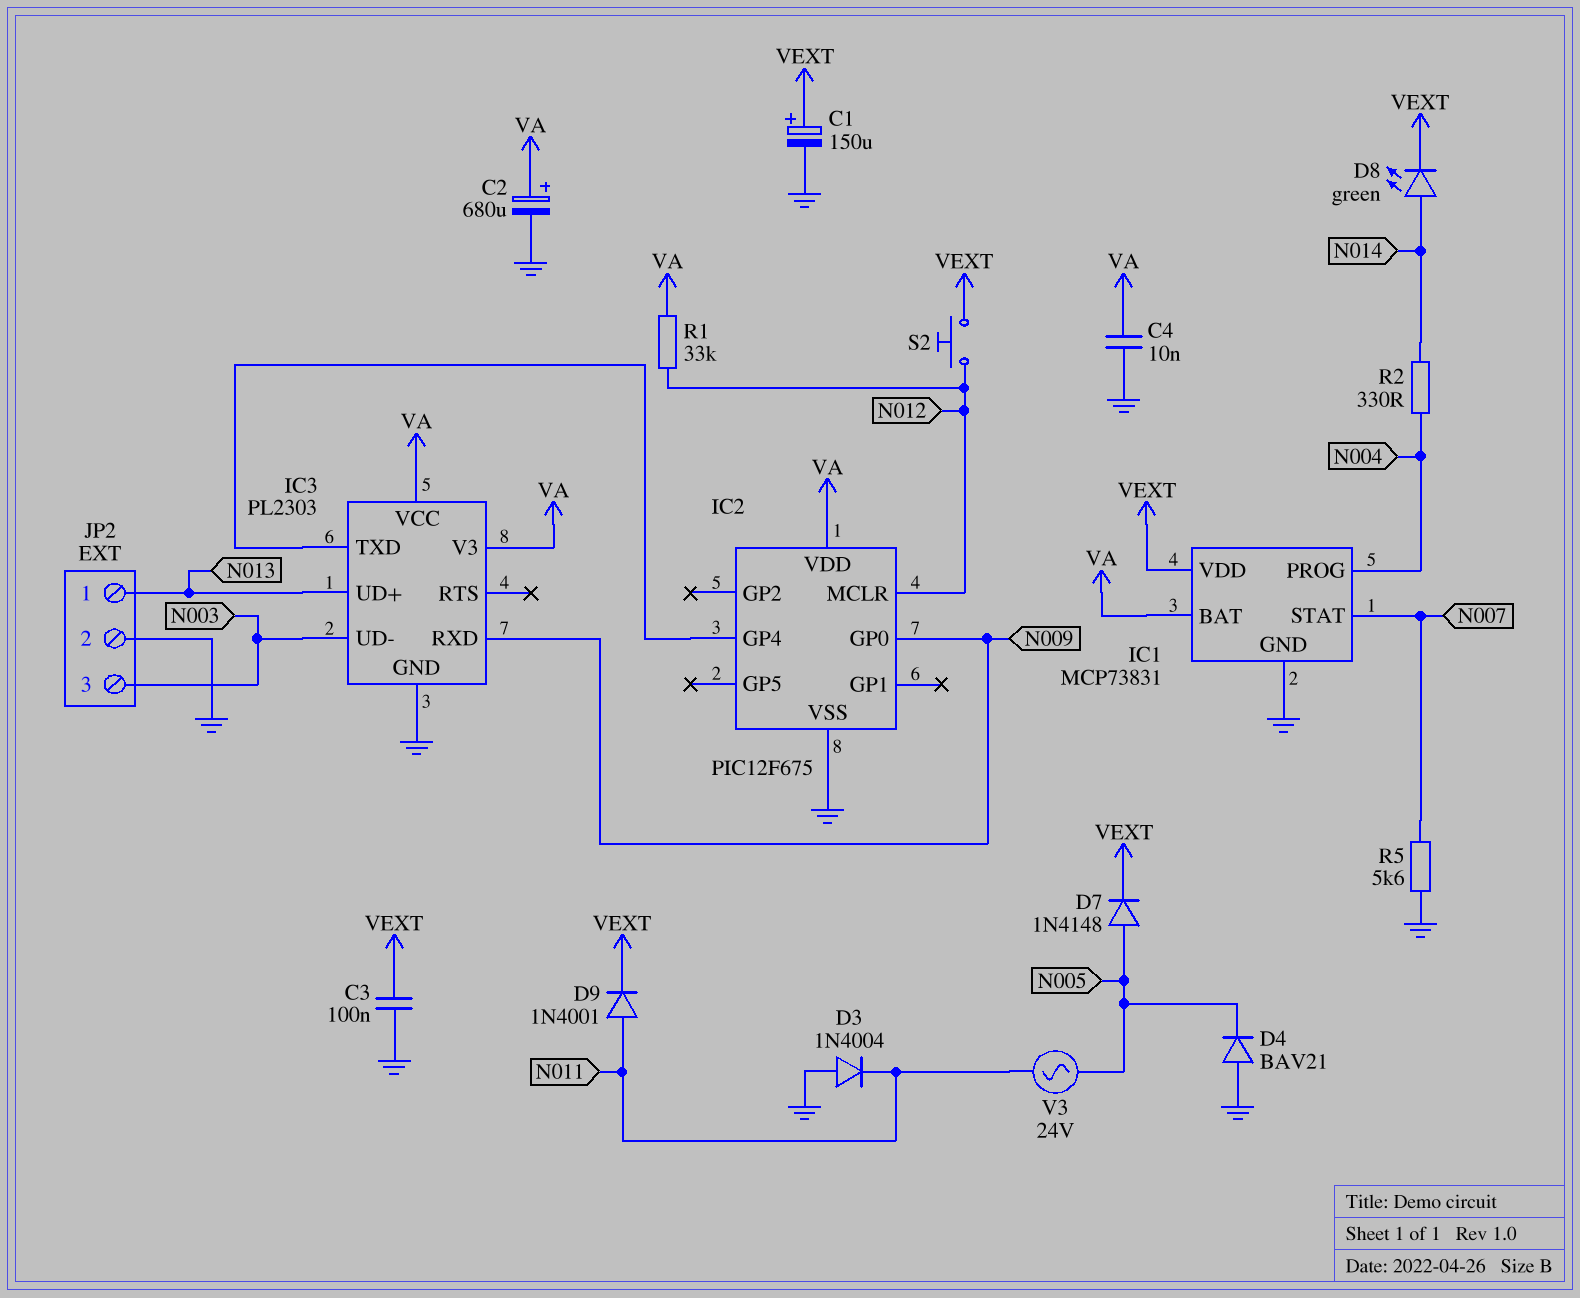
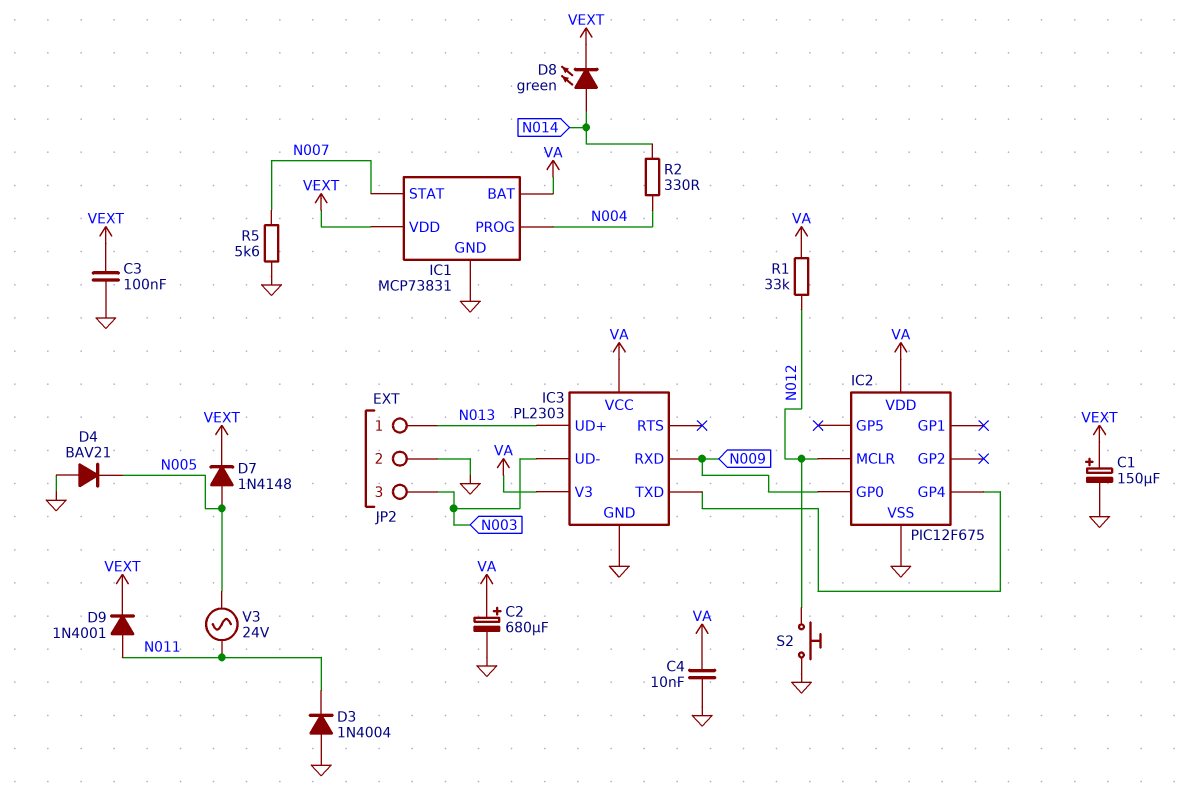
S2: button (N012, VEXT) -> button (GND, N012)

